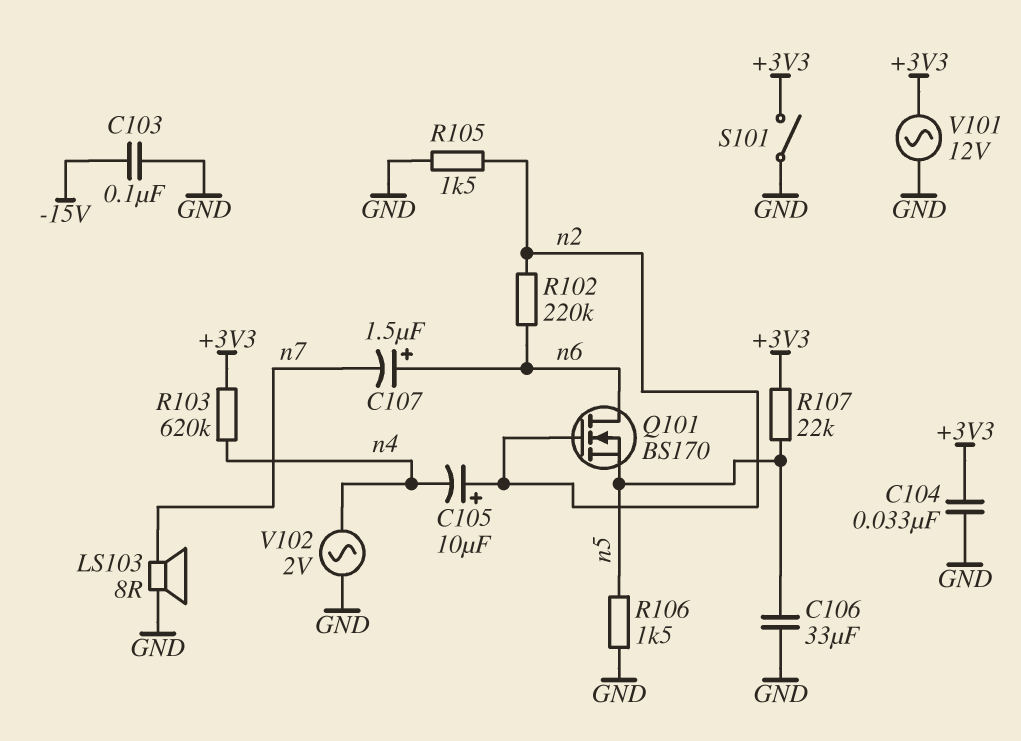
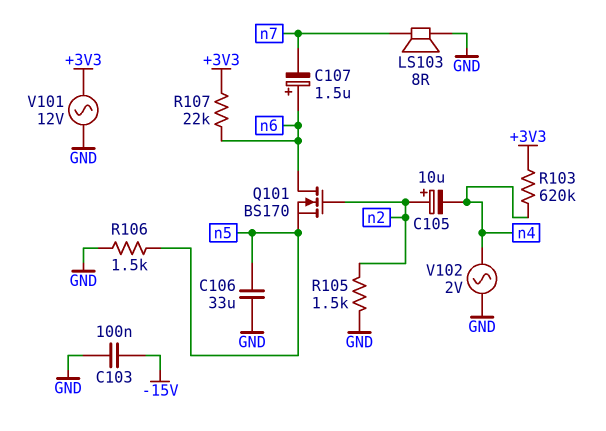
C104: 33nF (+3V3, GND) -> none
R102: 220k (n2, n6) -> none
R107: 22k (+3V3, n5) -> 22k (+3V3, n6)
S101: switch (+3V3, GND) -> none

